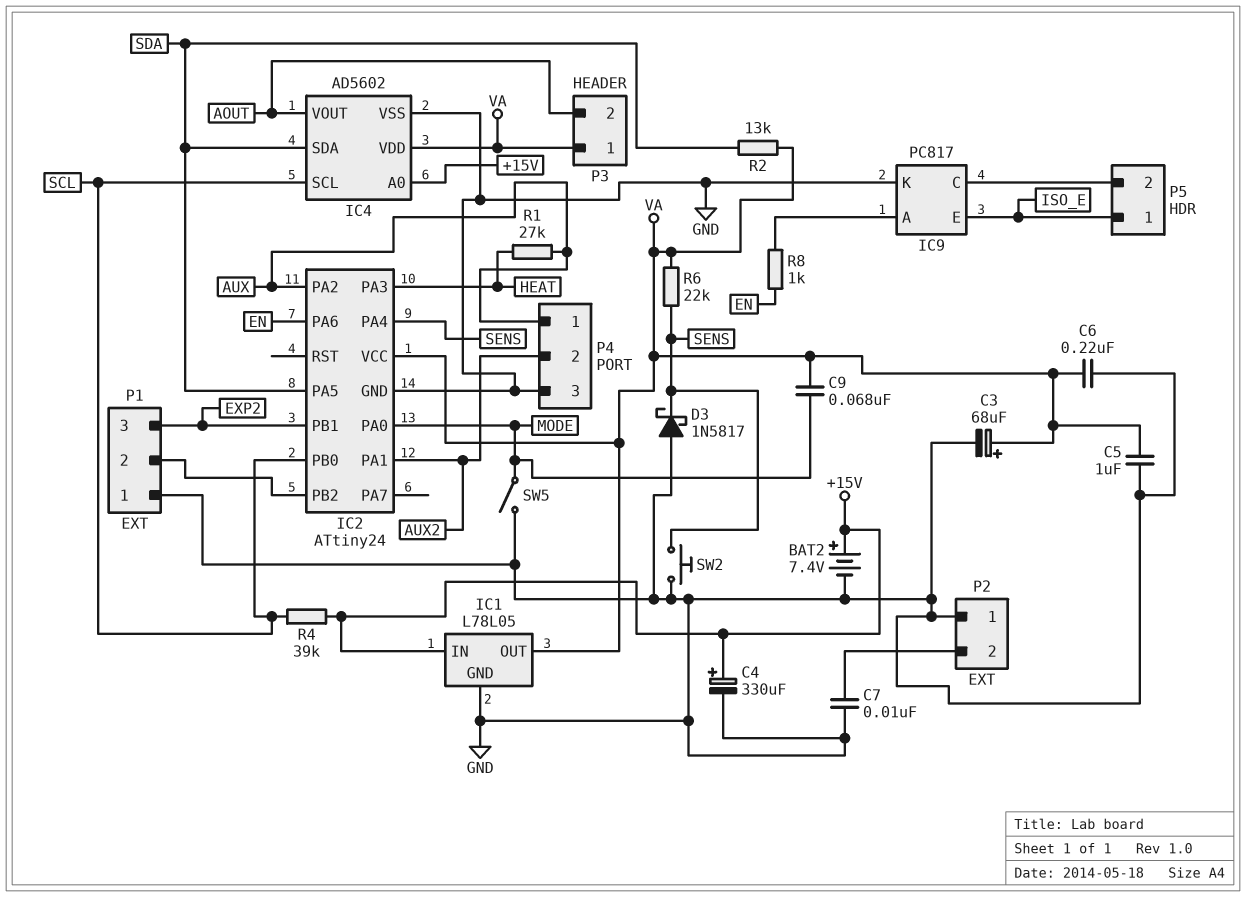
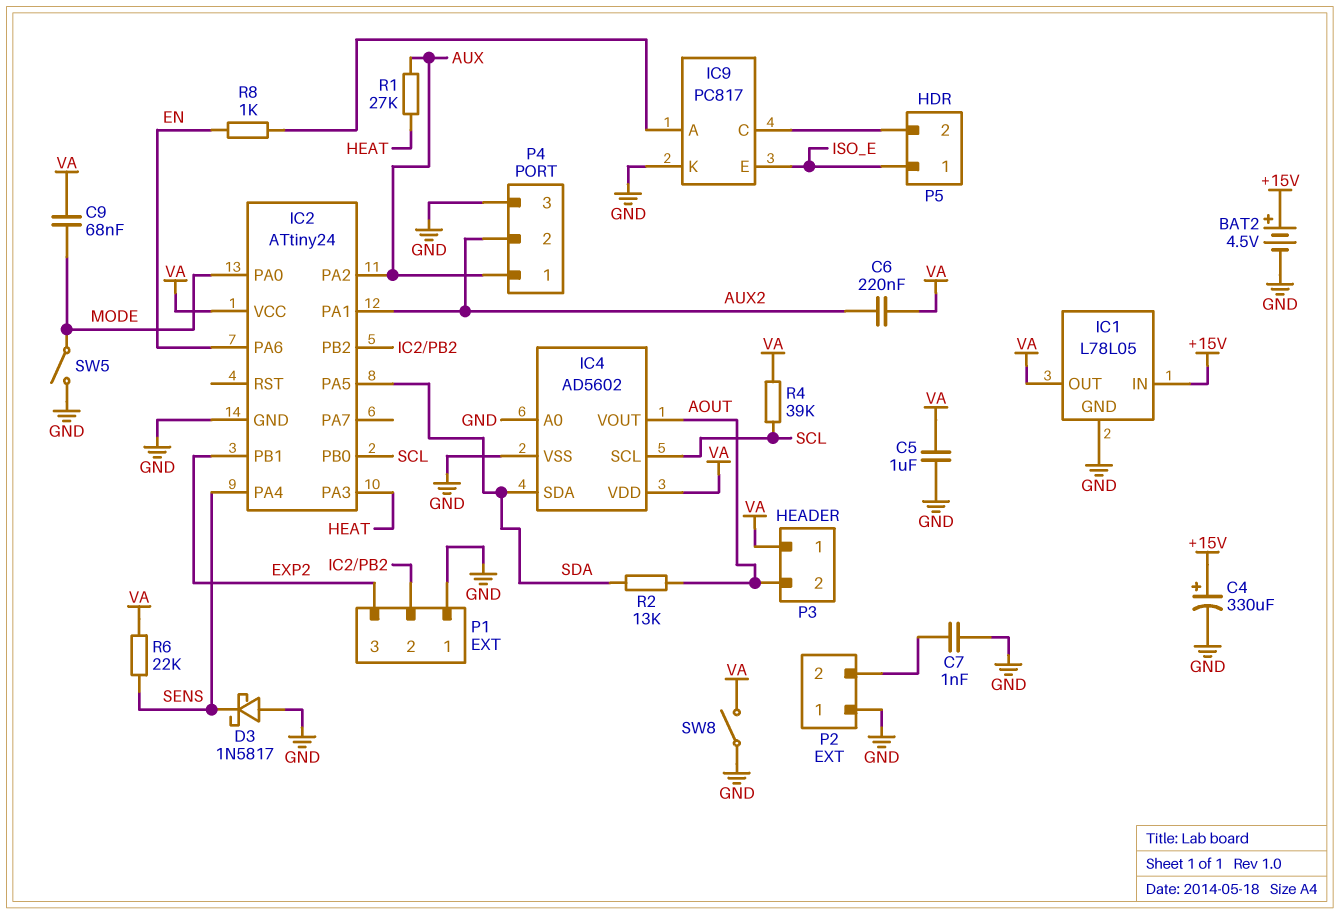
BAT2: 7.4V (plus +15V, minus GND) -> 4.5V (plus +15V, minus GND)
C3: 68uF (plus VA, minus GND) -> none
C6: 220nF (GND, VA) -> 220nF (AUX2, VA)
C7: 10nF (GND, P2/2) -> 1nF (GND, P2/2)
IC4 pin A0: +15V -> GND
R2: 13k (SDA, VA) -> 13k (AOUT, SDA)
R4: 39k (+15V, SCL) -> 39k (SCL, VA)
SW2: button (GND, SENS) -> none
SW8: none -> switch (GND, VA)

